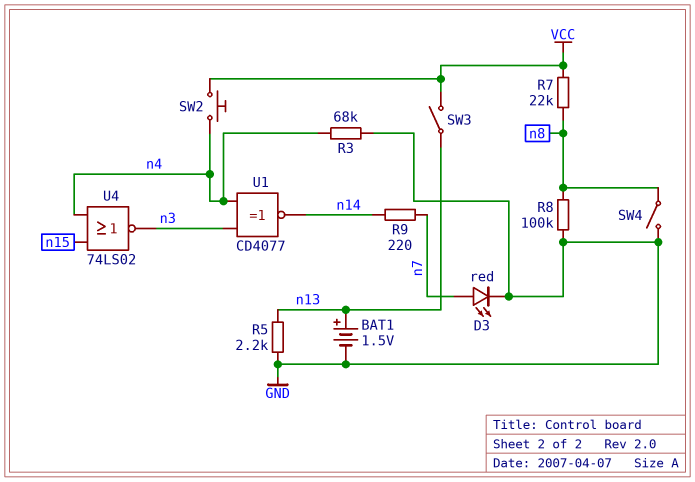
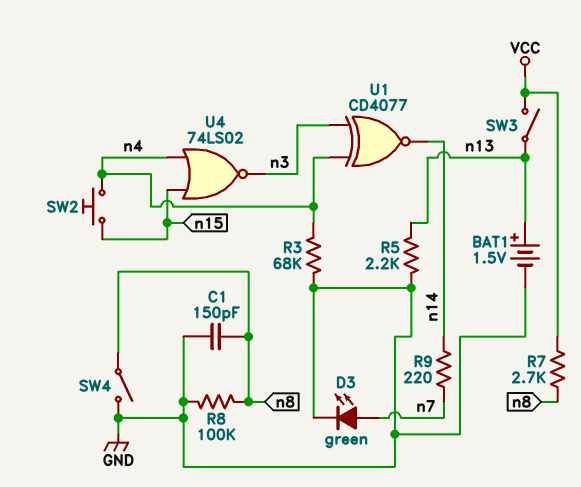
C1: none -> 150pF (GND, n8)
D3: LED red (A n7, K GND) -> LED green (A n7, K GND)
R7: 22k (VCC, n8) -> 2.7k (VCC, n8)
SW2: button (VCC, n4) -> button (n4, n15)

